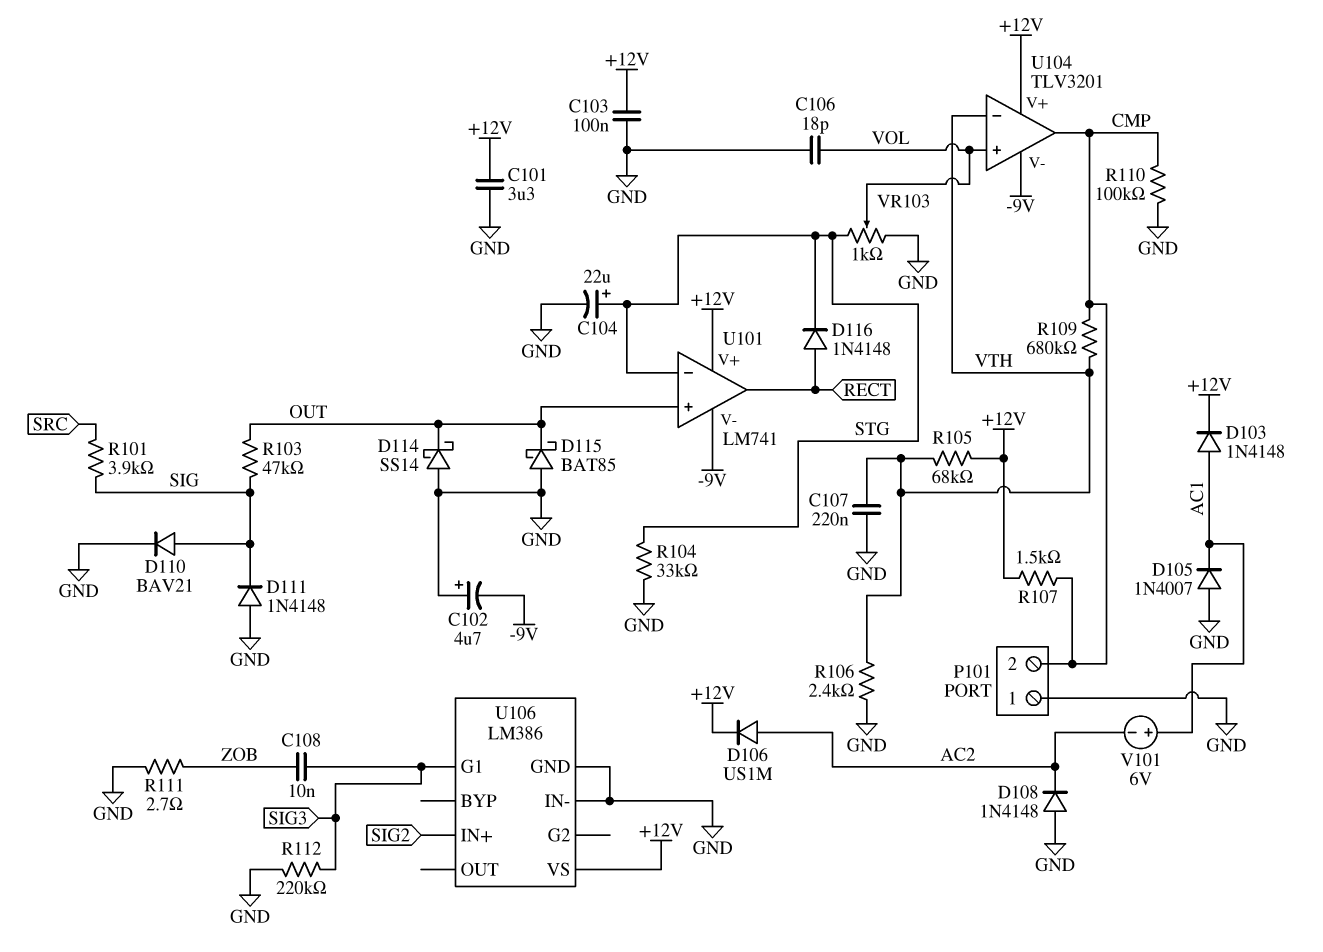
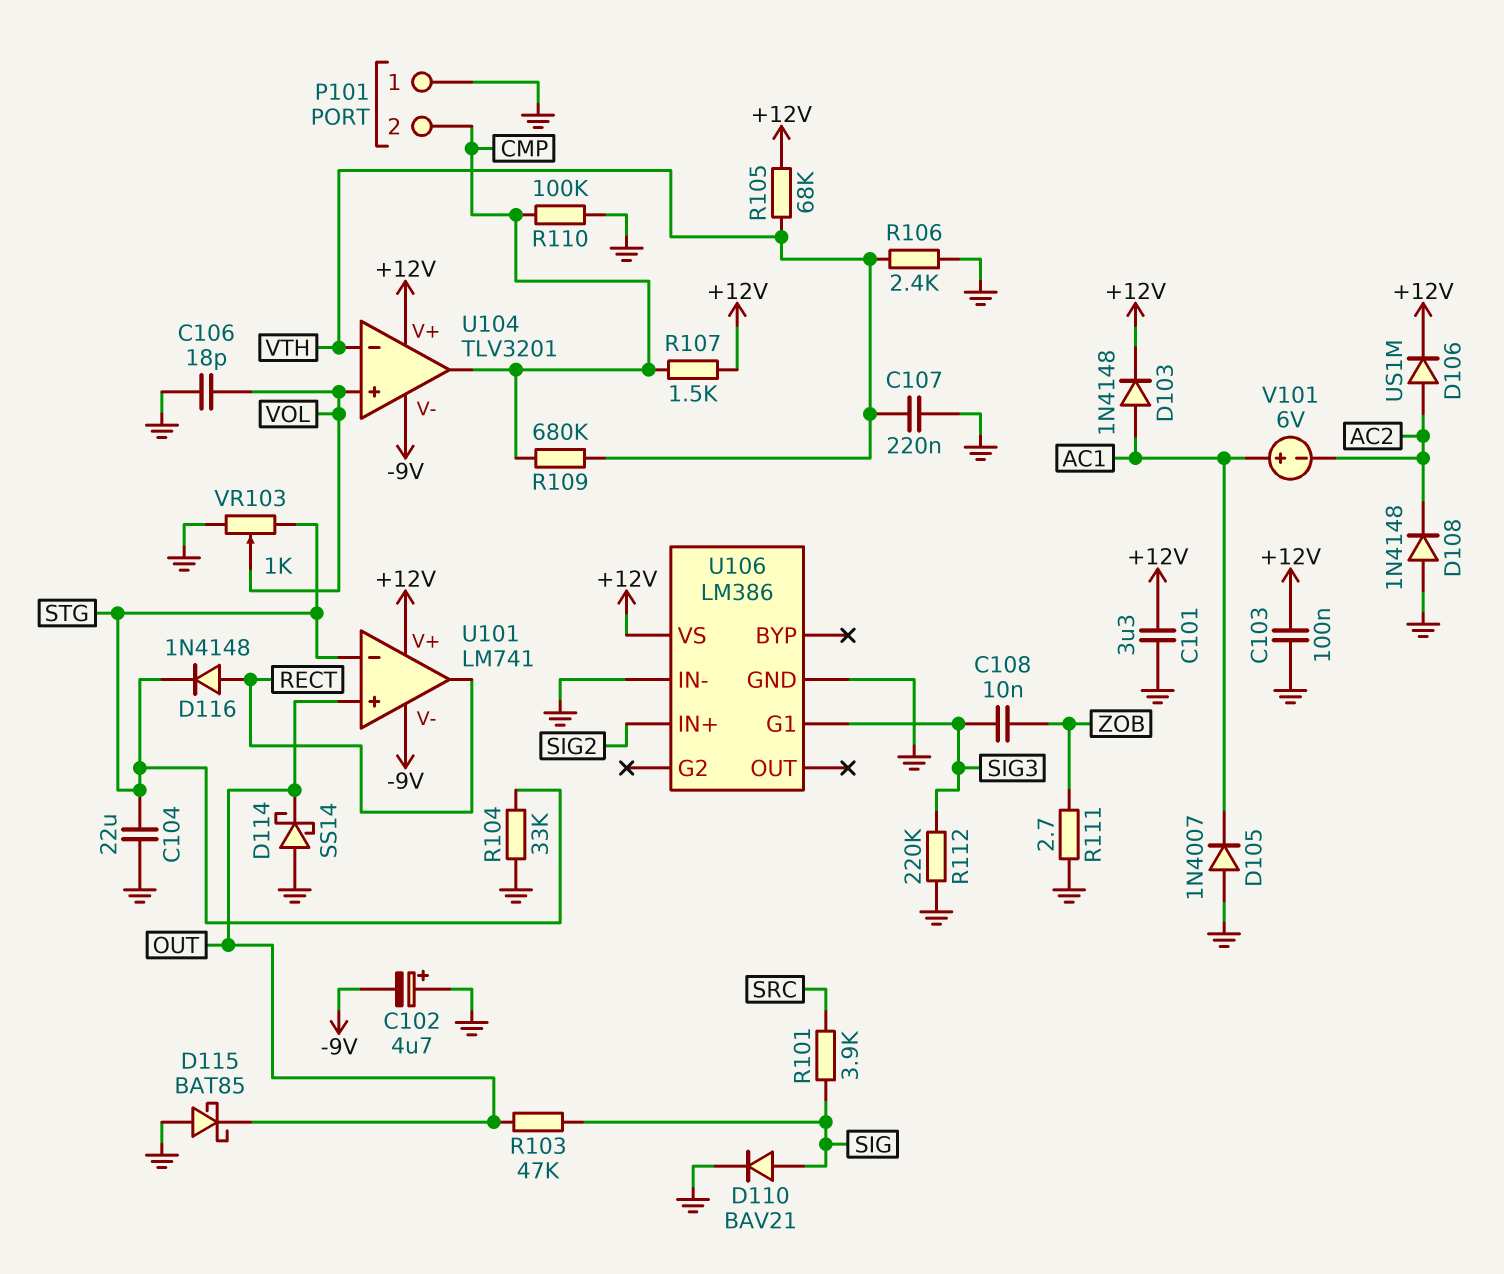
C104: 22uF (plus STG, minus GND) -> 22uF (GND, STG)
D111: diode 1N4148 (A GND, K SIG) -> none

